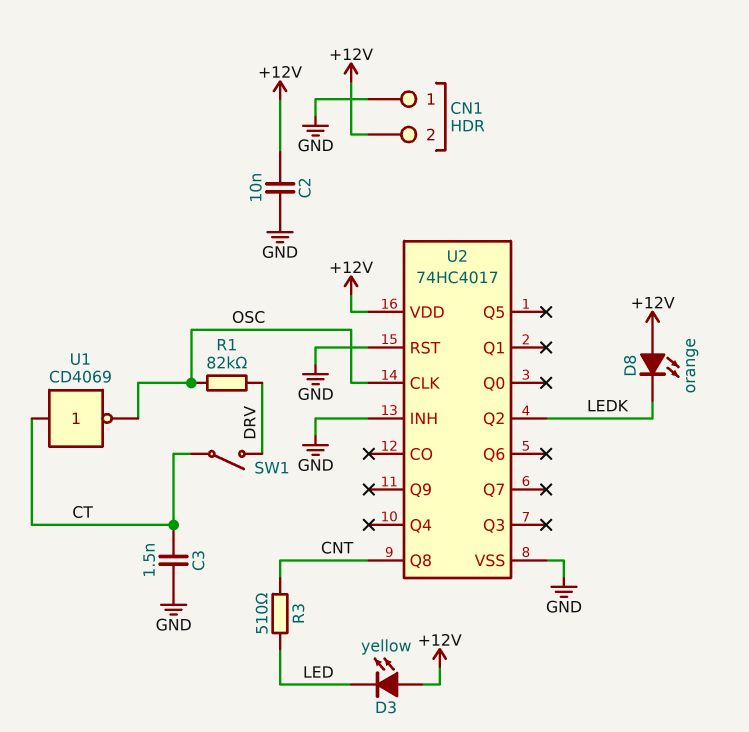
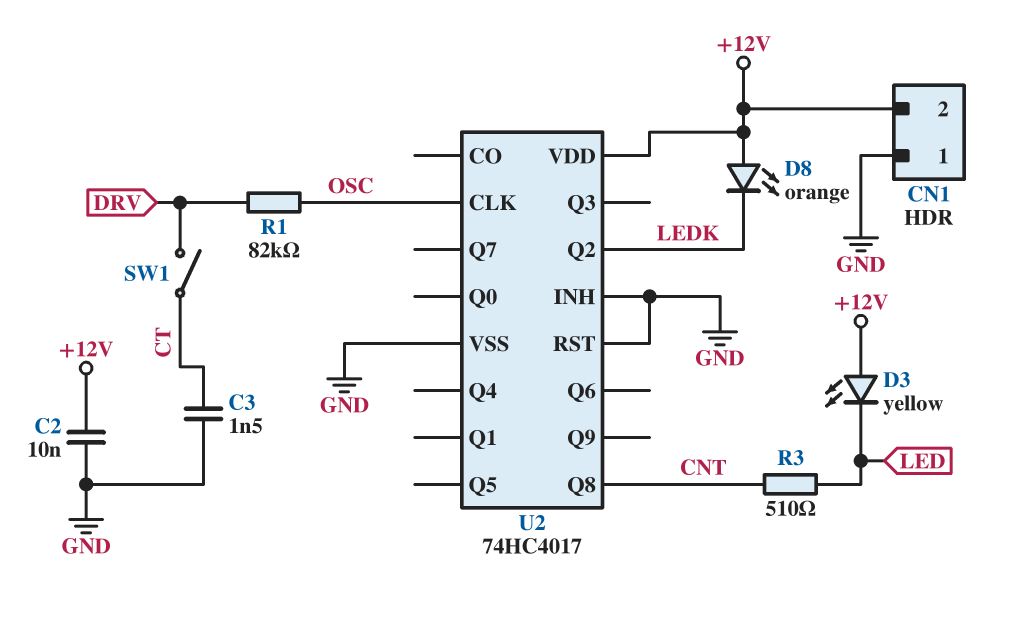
U1: NOT CD4069 (in CT, out OSC) -> none

